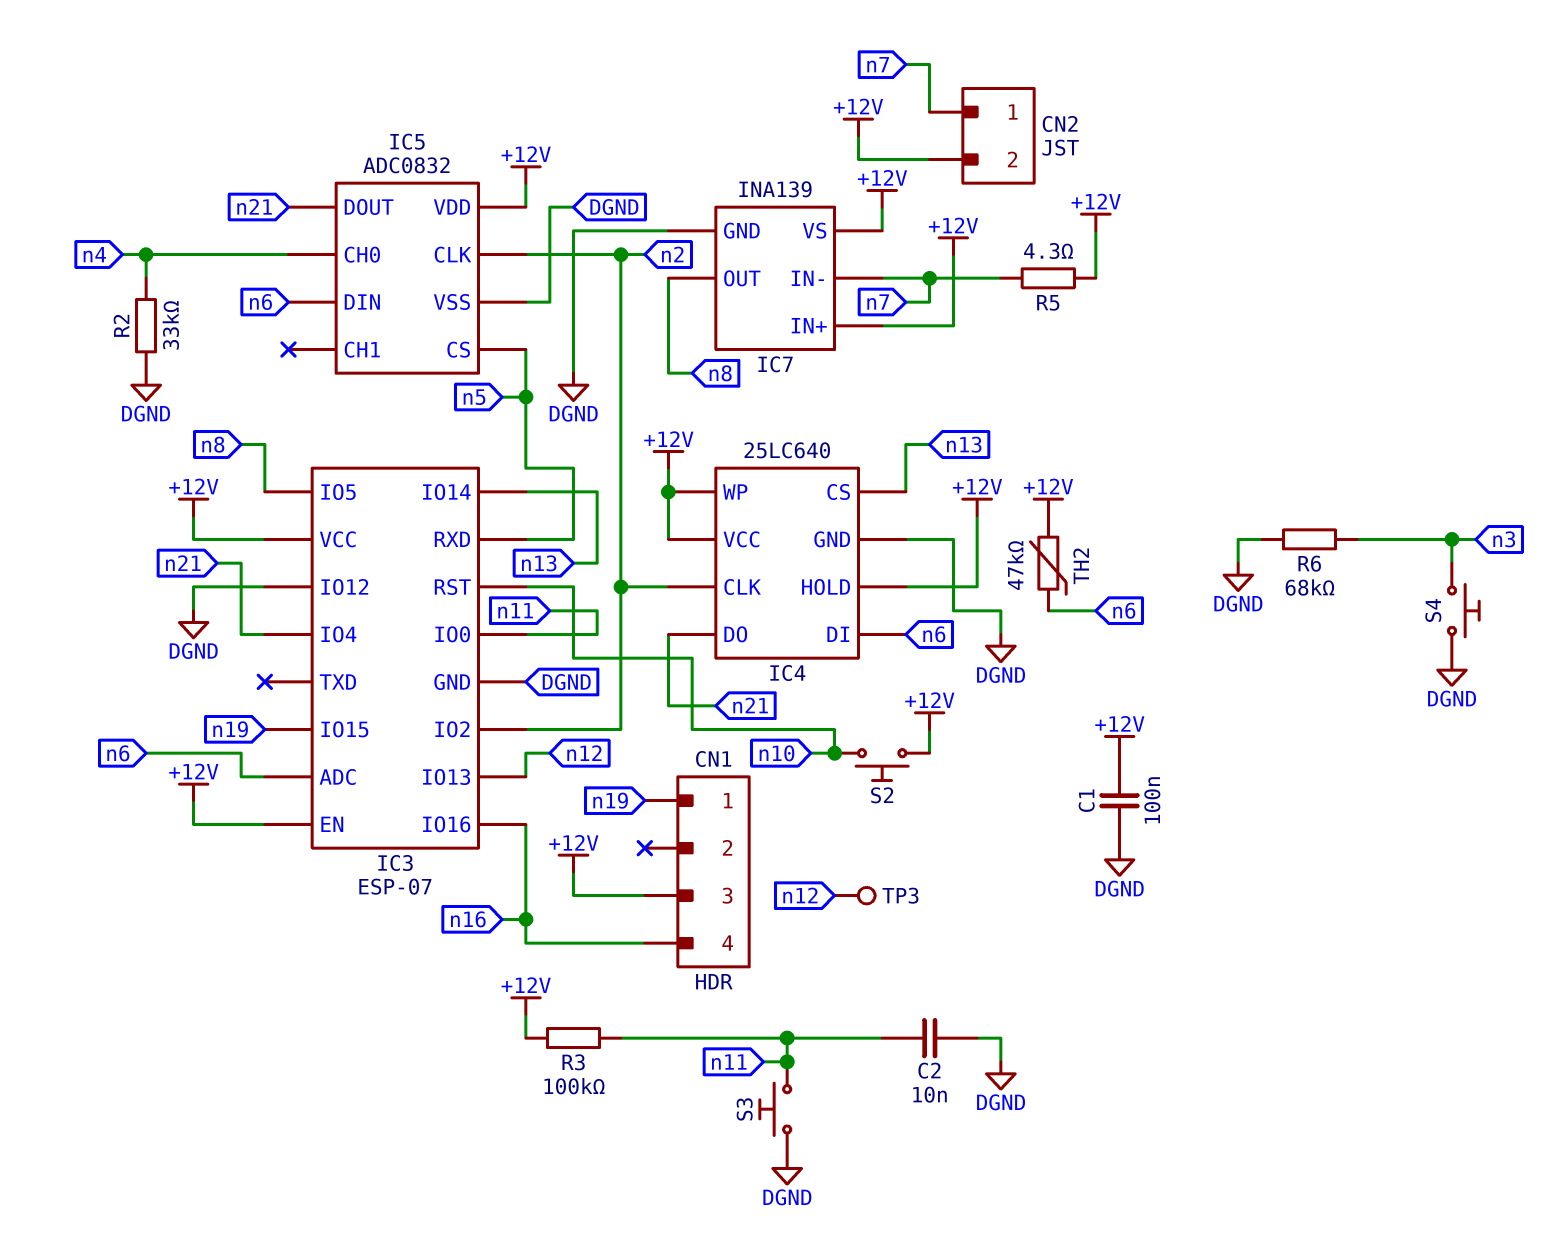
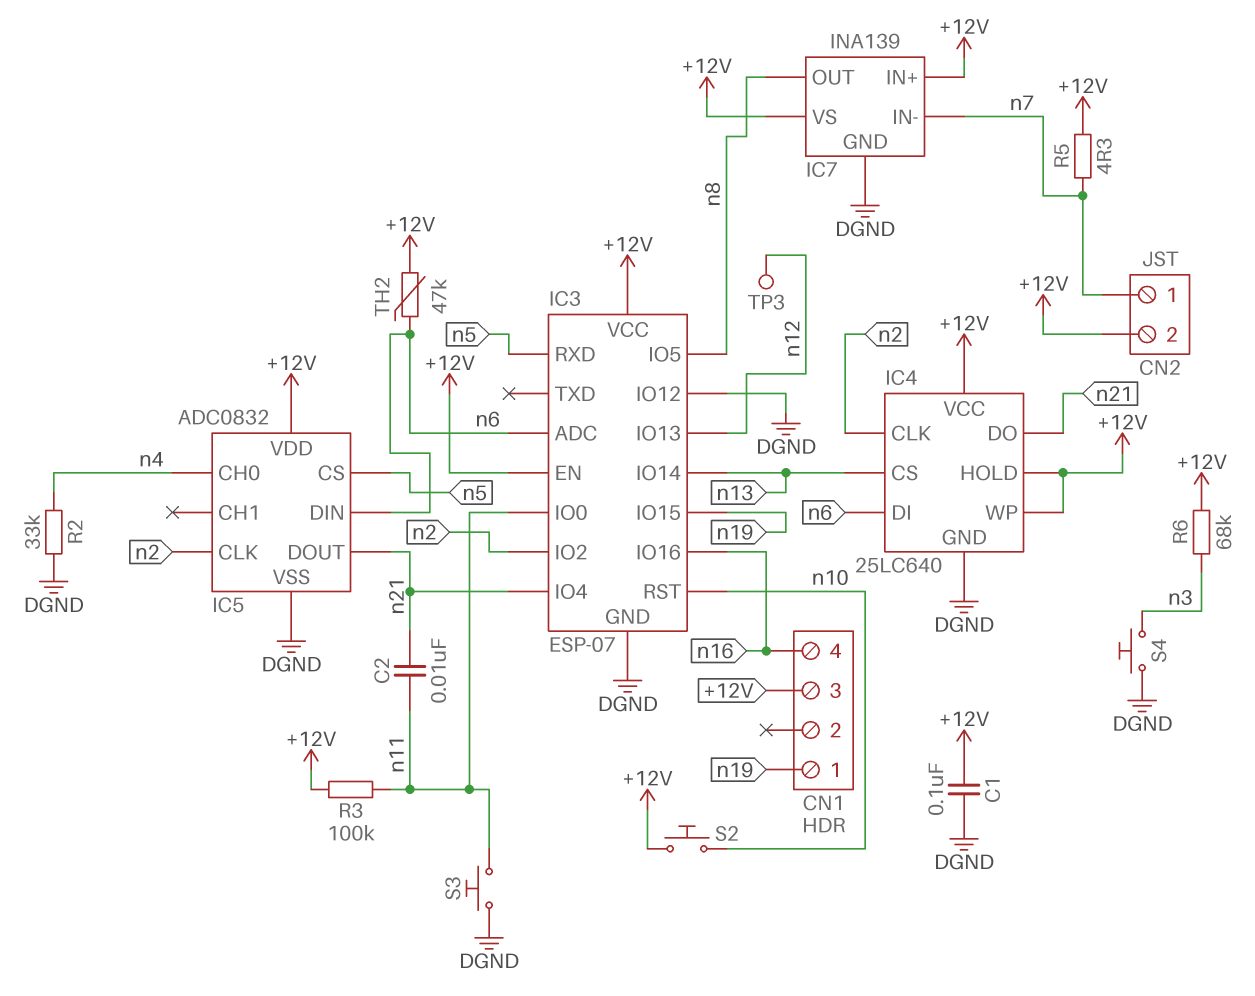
C2: 10nF (DGND, n11) -> 10nF (n11, n21)
R6: 68k (DGND, n3) -> 68k (+12V, n3)

